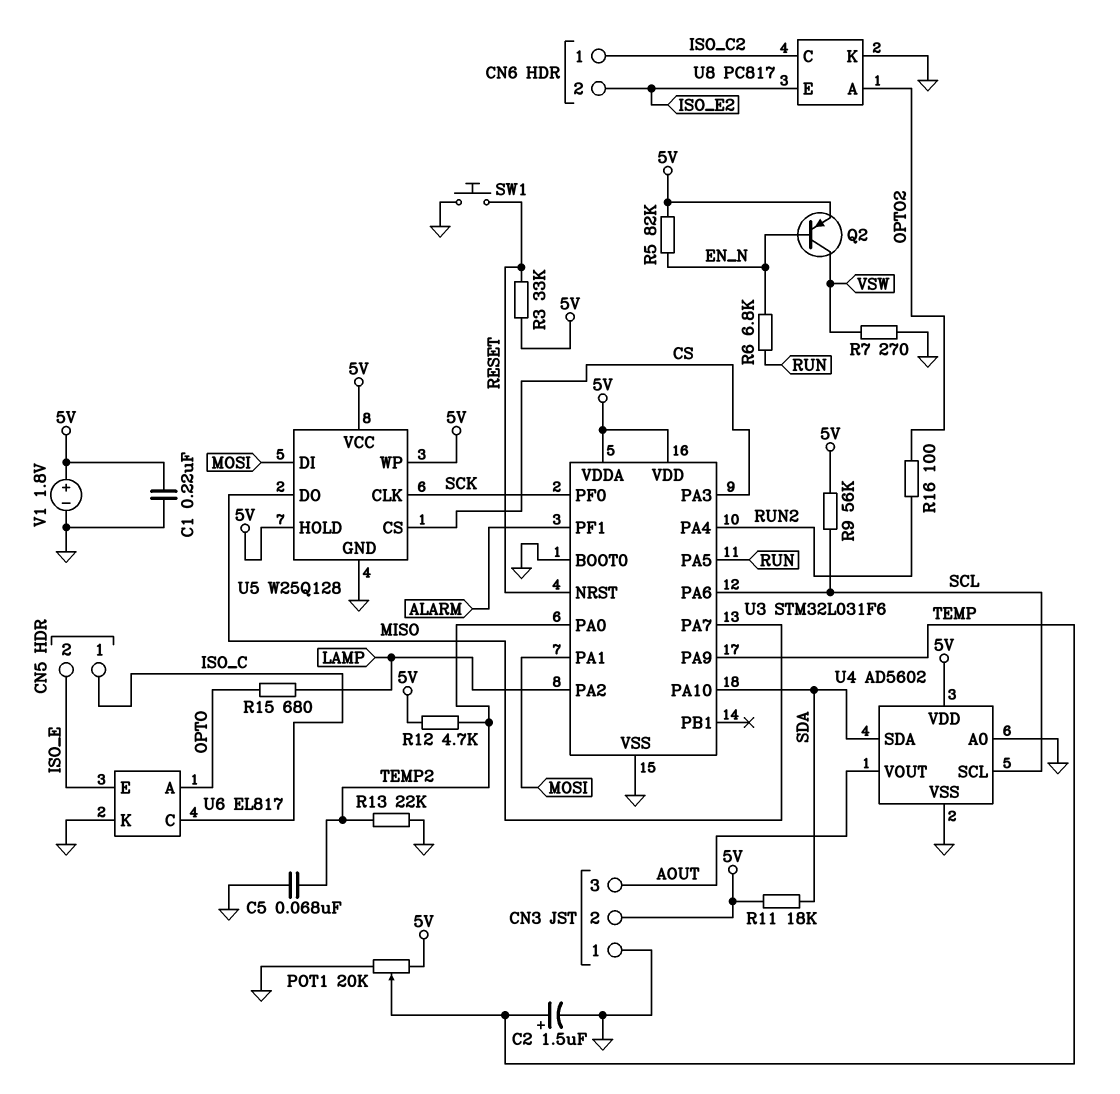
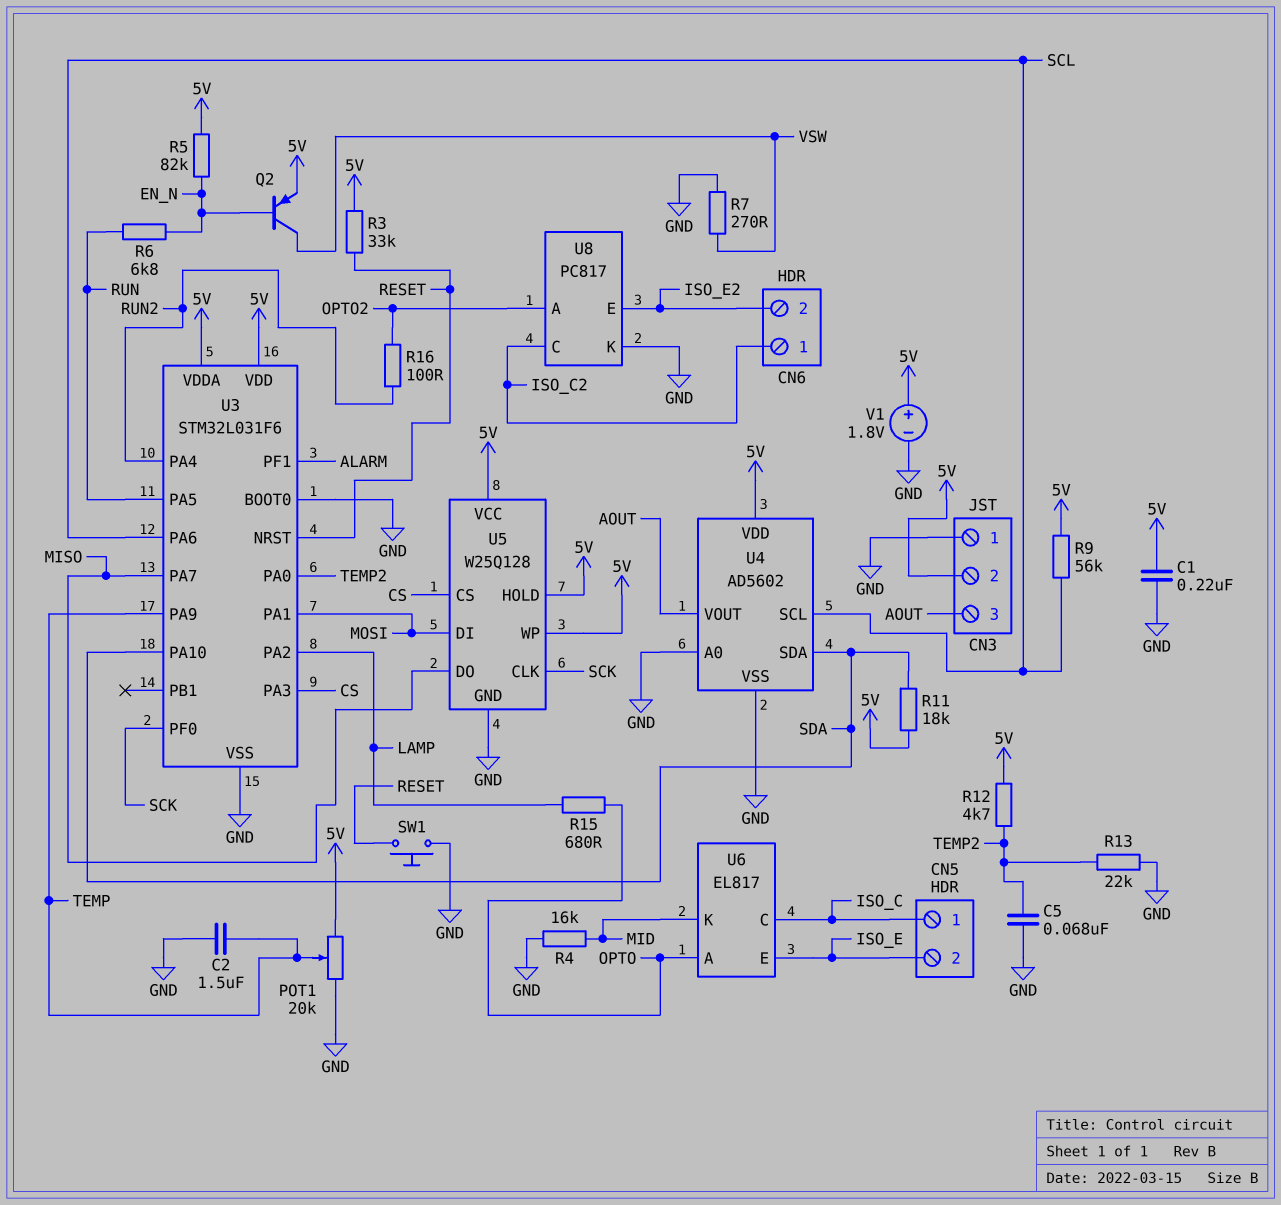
C2: 1.5uF (plus TEMP, minus GND) -> 1.5uF (GND, TEMP)
R4: none -> 16k (GND, MID)
U6 pin K: GND -> MID

